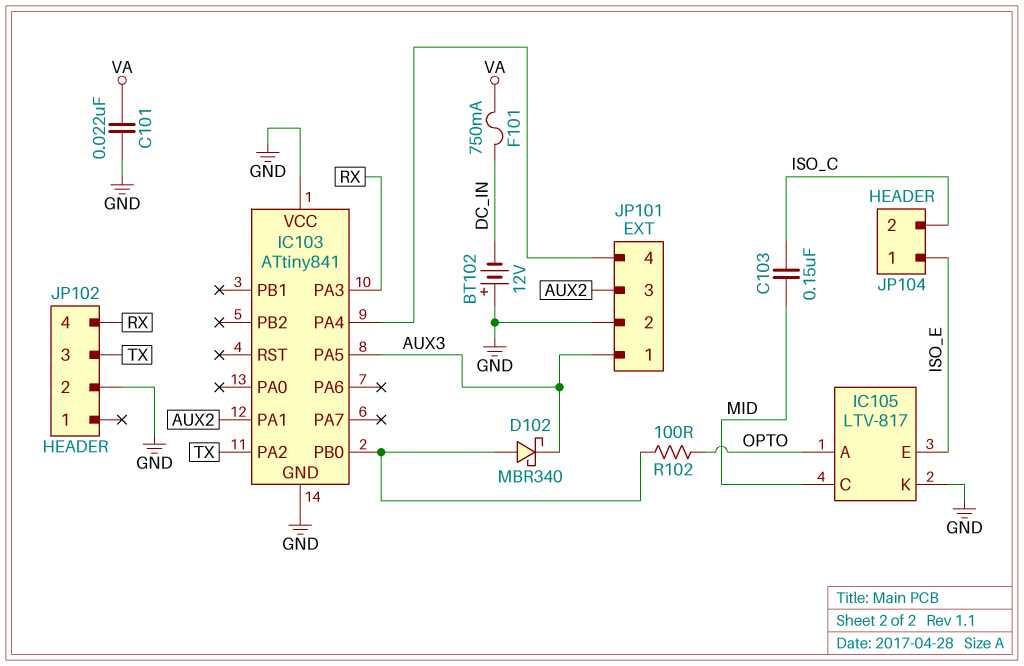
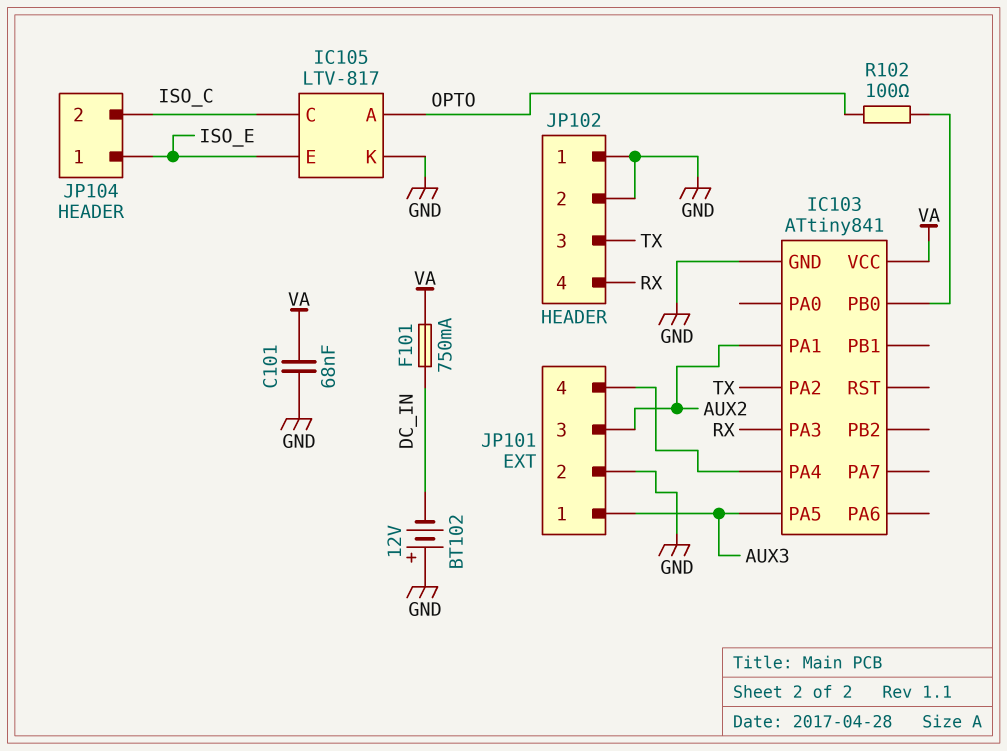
C101: 22nF (GND, VA) -> 68nF (GND, VA)
C103: 150nF (ISO_C, MID) -> none
D102: schottky MBR340 (A IC103/PB0, K AUX3) -> none
IC103 pin VCC: GND -> VA
IC105 pin C: MID -> ISO_C
JP102 pin 1: none -> GND

